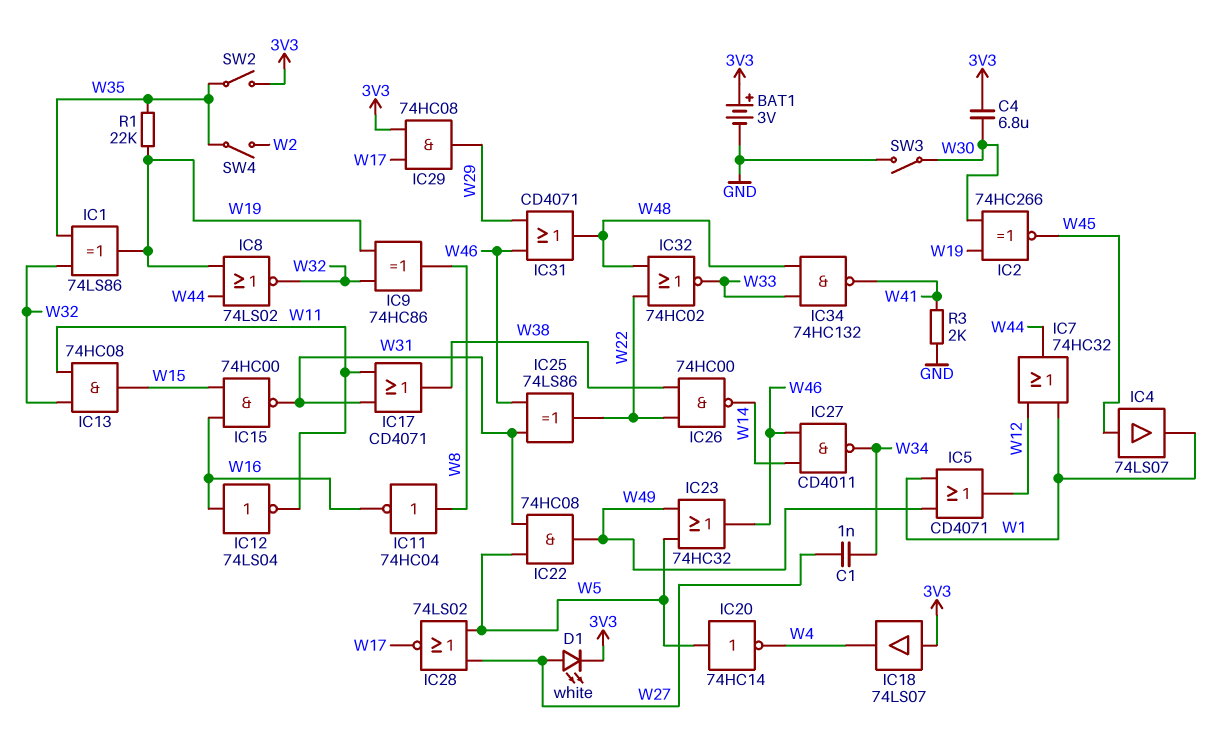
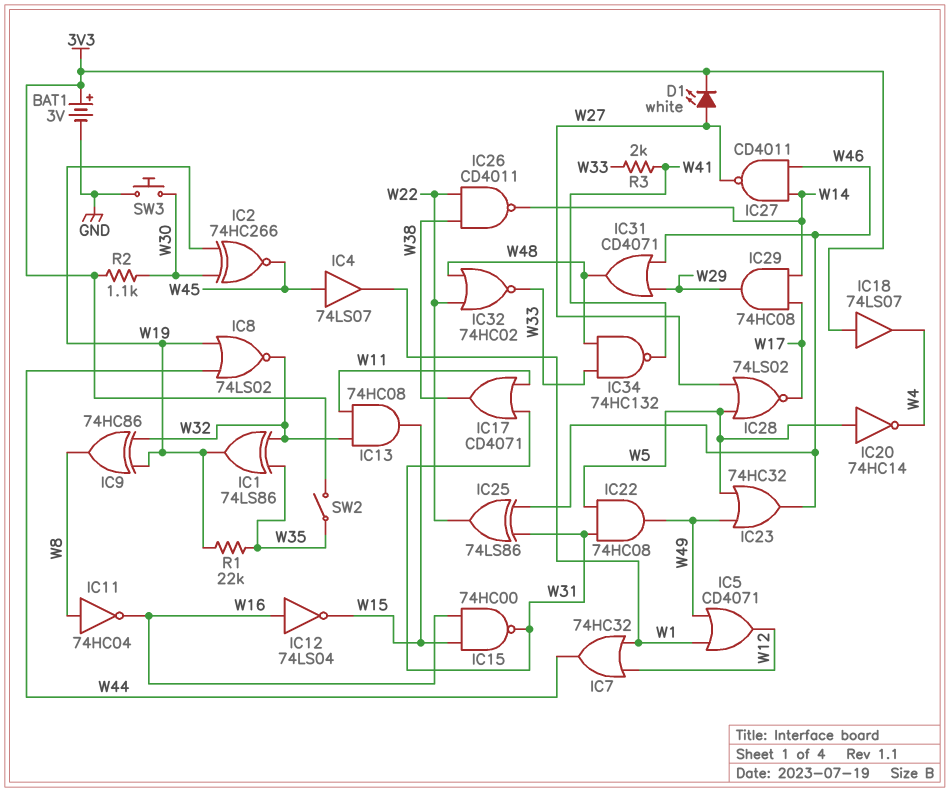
C1: 1nF (W27, W34) -> none
C4: 6.8uF (3V3, W30) -> none
IC12: NOT 74LS04 (in W16, out W11) -> NOT 74LS04 (in W16, out W15)
IC26: NAND 74HC00 (in W22, in W38, out W14) -> NAND CD4011 (in W22, in W38, out W14)
IC27: NAND CD4011 (in W14, in W46, out W34) -> NAND CD4011 (in W14, in W46, out W27)
IC29: AND 74HC08 (in 3V3, in W17, out W29) -> AND 74HC08 (in W14, in W17, out W29)
R2: none -> 1.1k (3V3, W30)
R3: 2k (GND, W41) -> 2k (W33, W41)
SW3: switch (GND, W30) -> button (GND, W30)
SW4: switch (W2, W35) -> none

